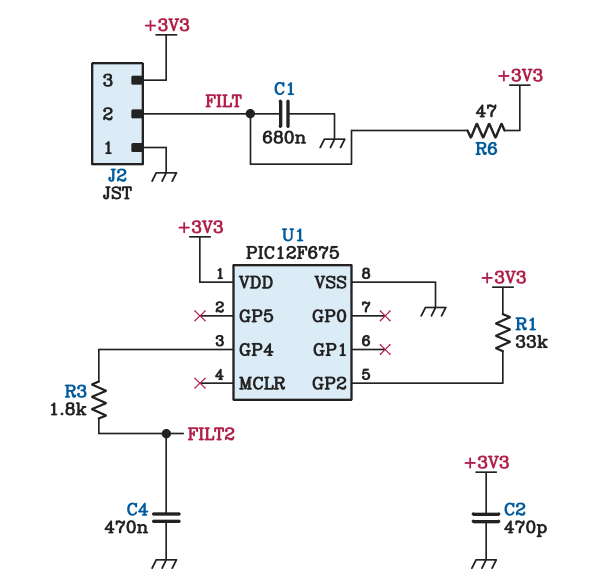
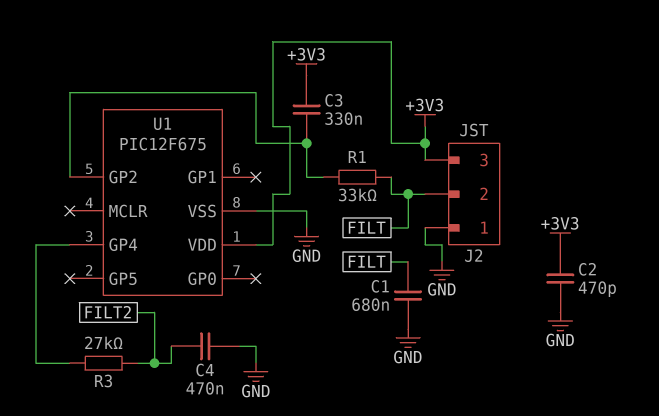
C3: none -> 330nF (+3V3, U1/GP2)
R1: 33k (+3V3, U1/GP2) -> 33k (FILT, U1/GP2)
R3: 1.8k (FILT2, U1/GP4) -> 27k (FILT2, U1/GP4)
R6: 47 (+3V3, FILT) -> none

